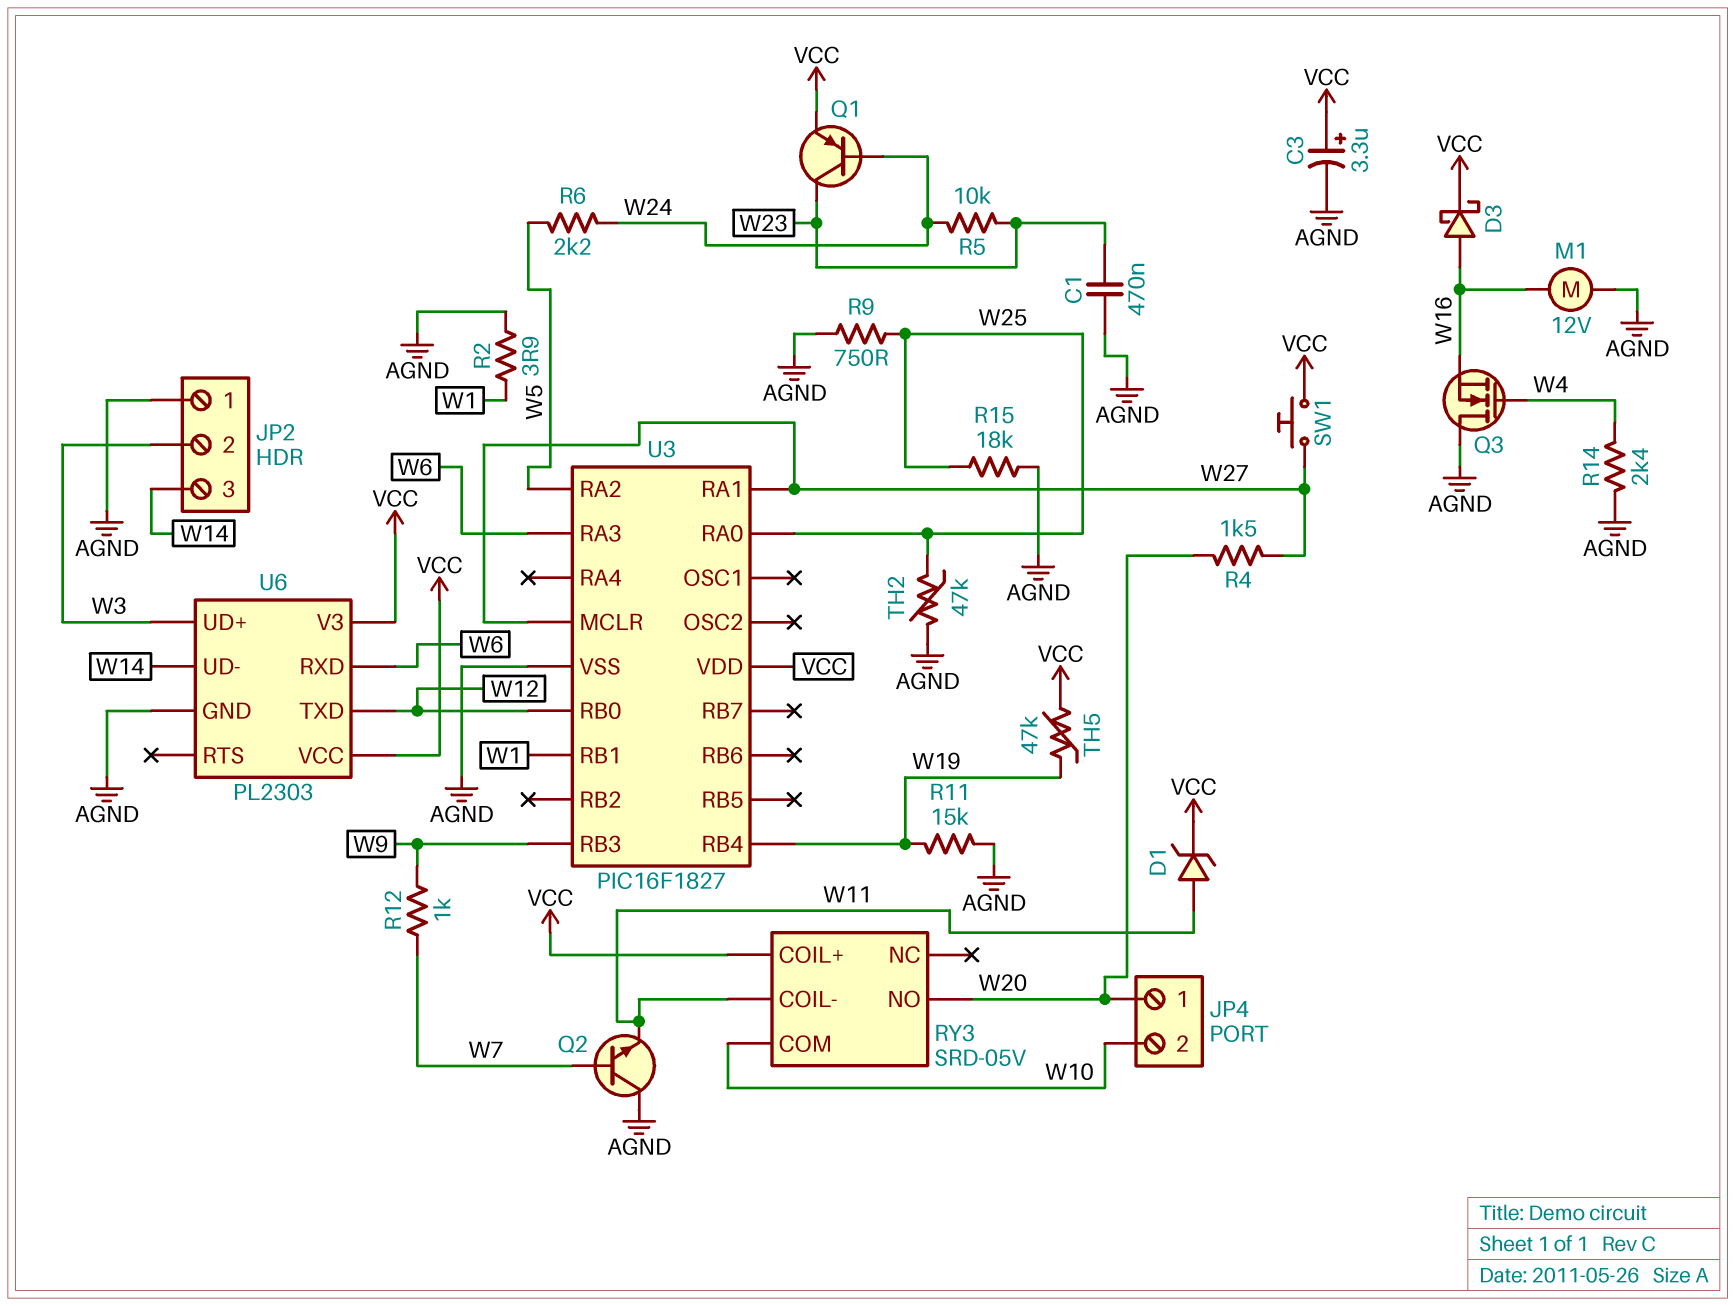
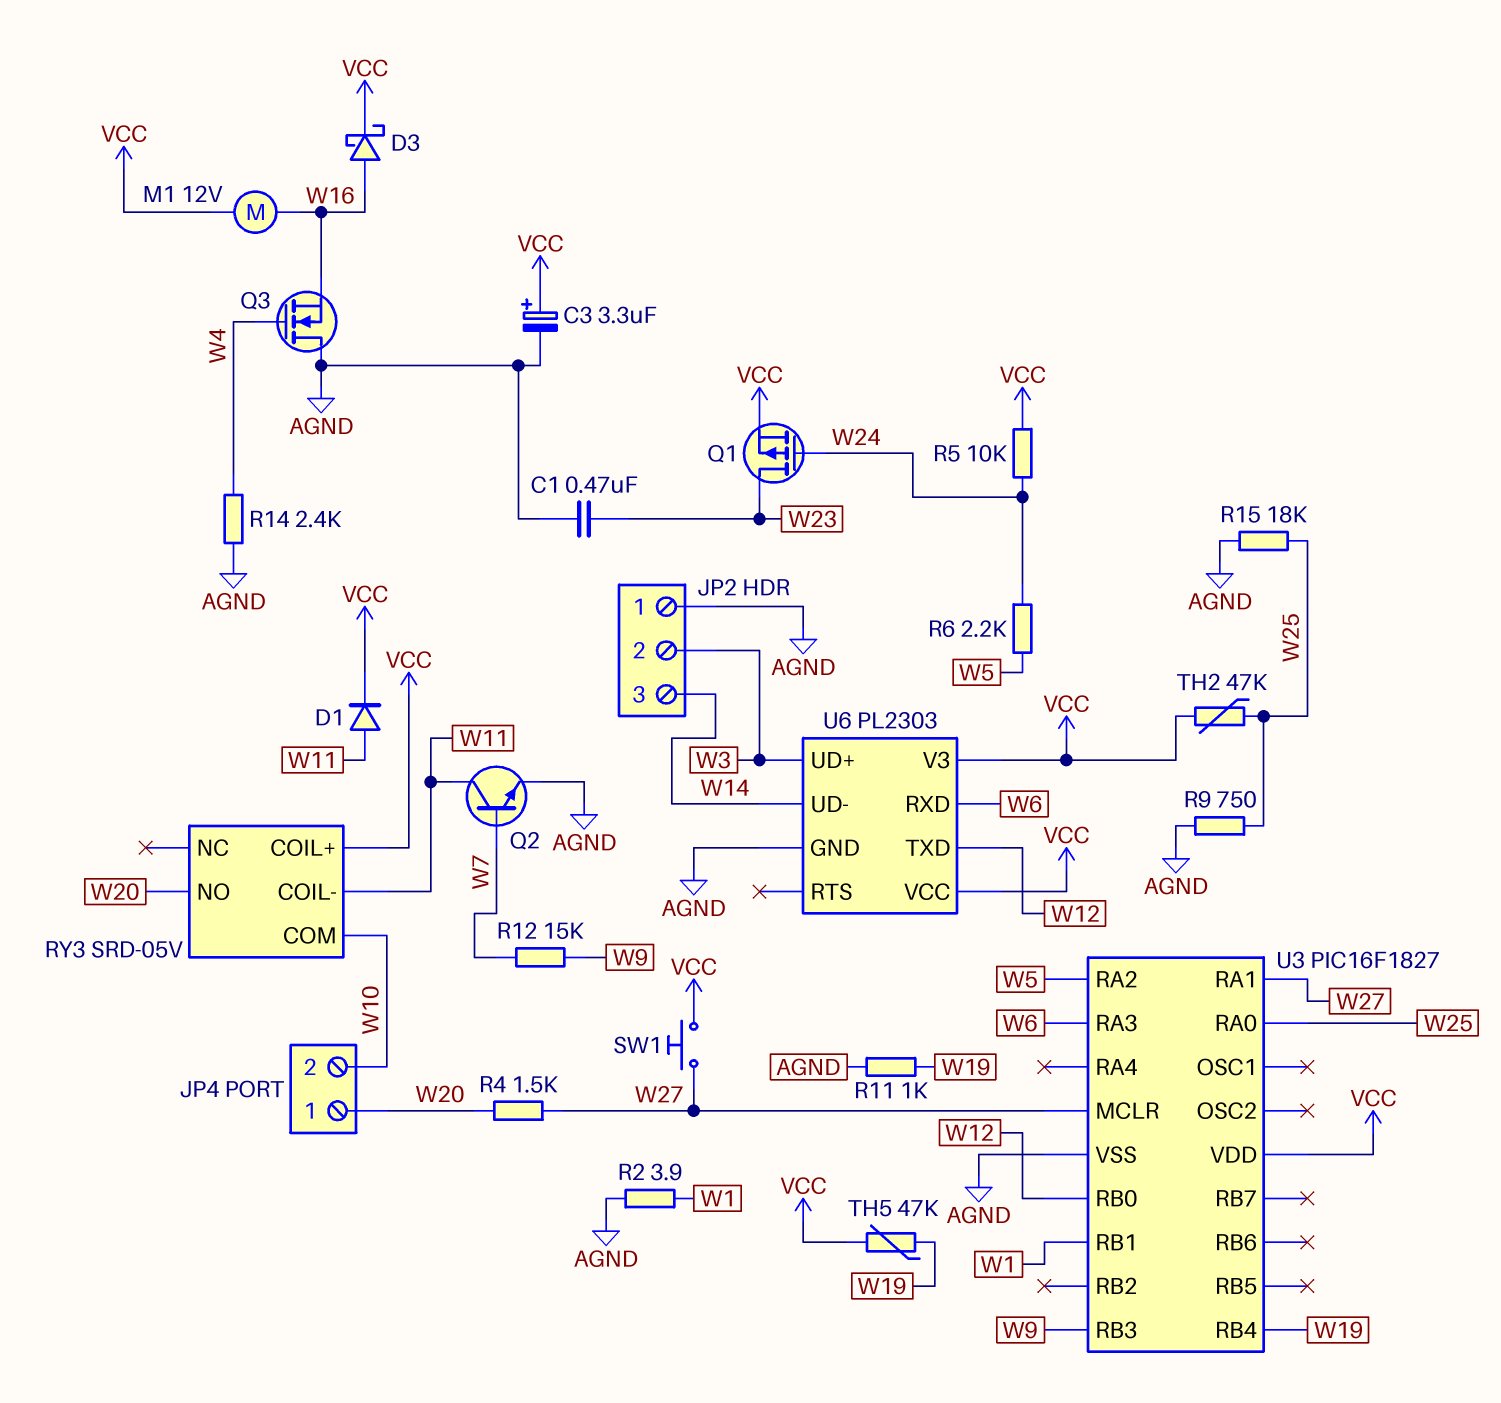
D1: zener (A W11, K VCC) -> diode (A W11, K VCC)
M1: motor 12V (AGND, W16) -> motor 12V (VCC, W16)
Q1: PNP (B W24, C W23, E VCC) -> PMOS (G W24, D W23, S VCC)
Q2: NPN (B W7, C AGND, E W11) -> NPN (B W7, C W11, E AGND)
R5: 10k (W23, W24) -> 10k (VCC, W24)
R11: 15k (AGND, W19) -> 1k (AGND, W19)
R12: 1k (W7, W9) -> 15k (W7, W9)
TH2: 47k (AGND, W25) -> 47k (VCC, W25)

